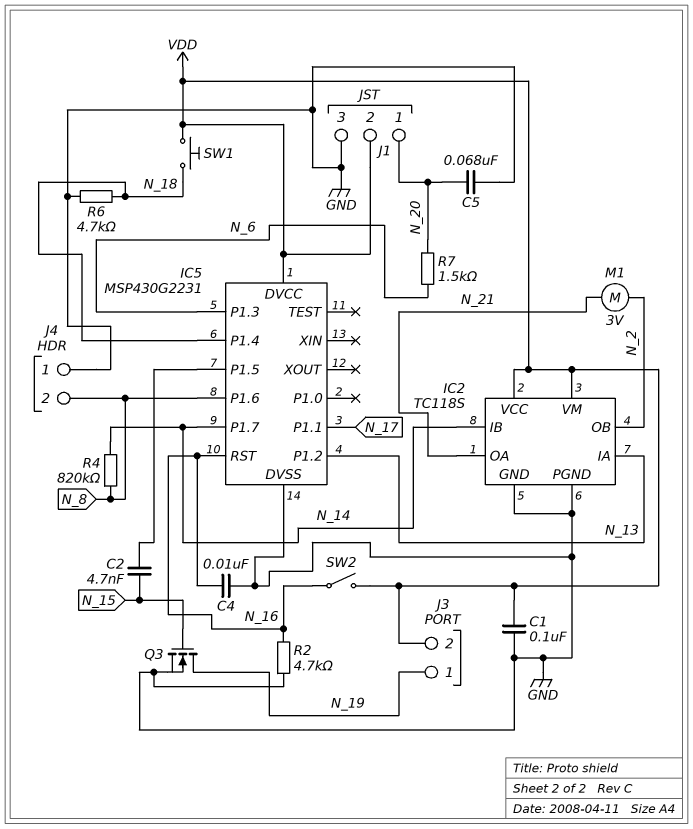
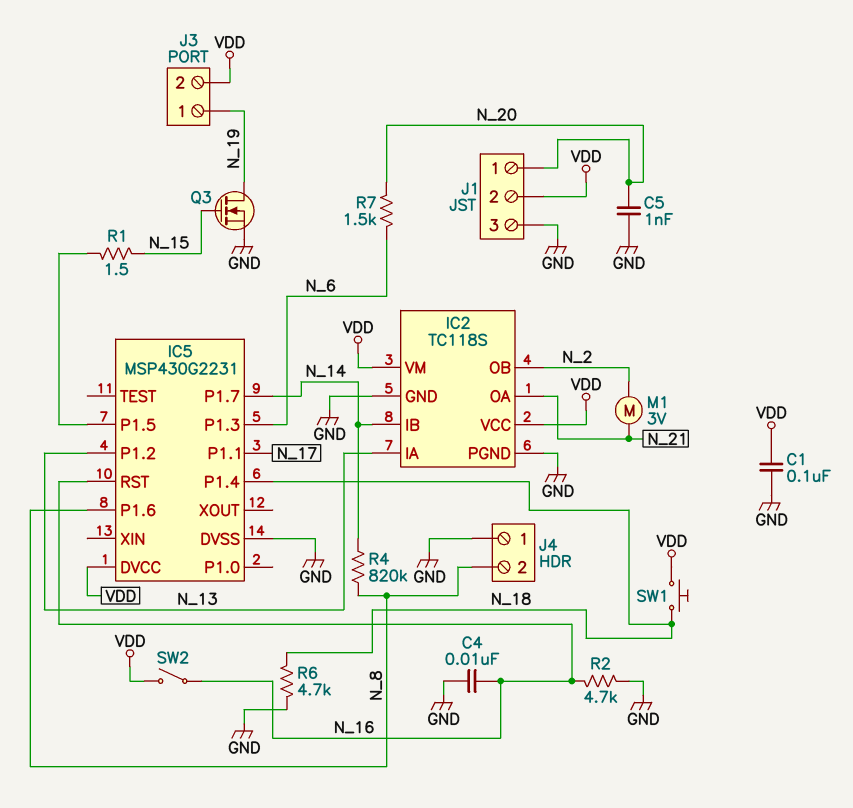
C2: 4.7nF (IC5/P1.5, N_15) -> none
C5: 68nF (GND, N_20) -> 1nF (GND, N_20)
R1: none -> 1.5 (IC5/P1.5, N_15)

